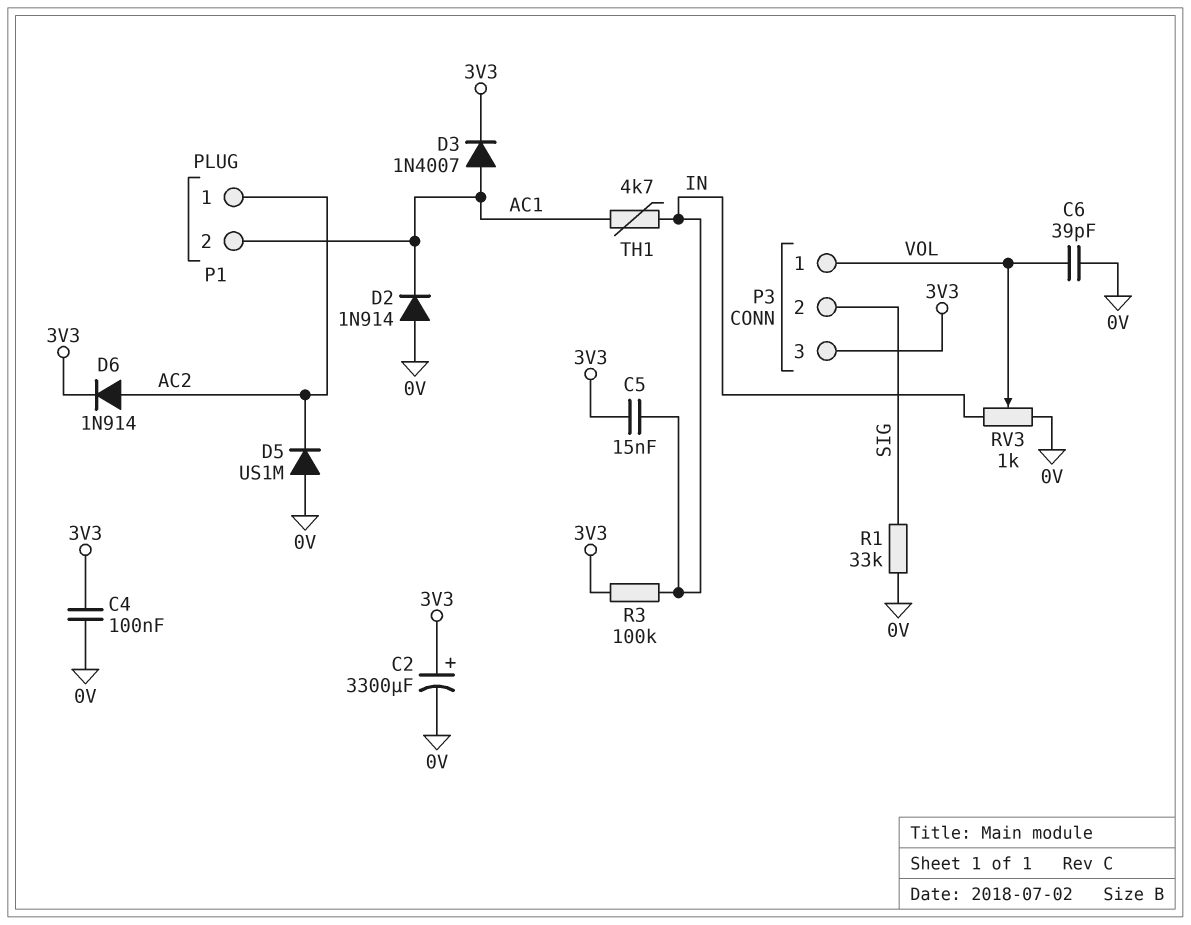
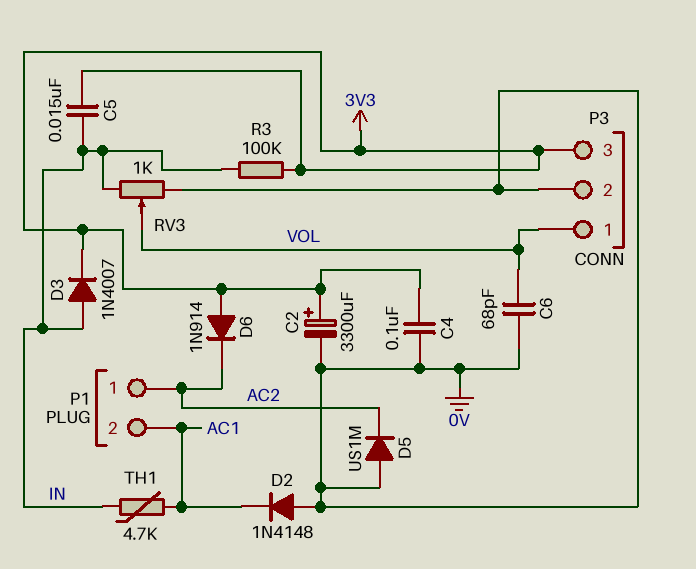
C6: 39pF (0V, VOL) -> 68pF (0V, VOL)
D2: diode 1N914 (A 0V, K AC1) -> diode 1N4148 (A 0V, K AC1)
D3: diode 1N4007 (A AC1, K 3V3) -> diode 1N4007 (A IN, K 3V3)
D6: diode 1N914 (A AC2, K 3V3) -> diode 1N914 (A 3V3, K AC2)
P3 pin 2: SIG -> 0V
R1: 33k (0V, SIG) -> none

